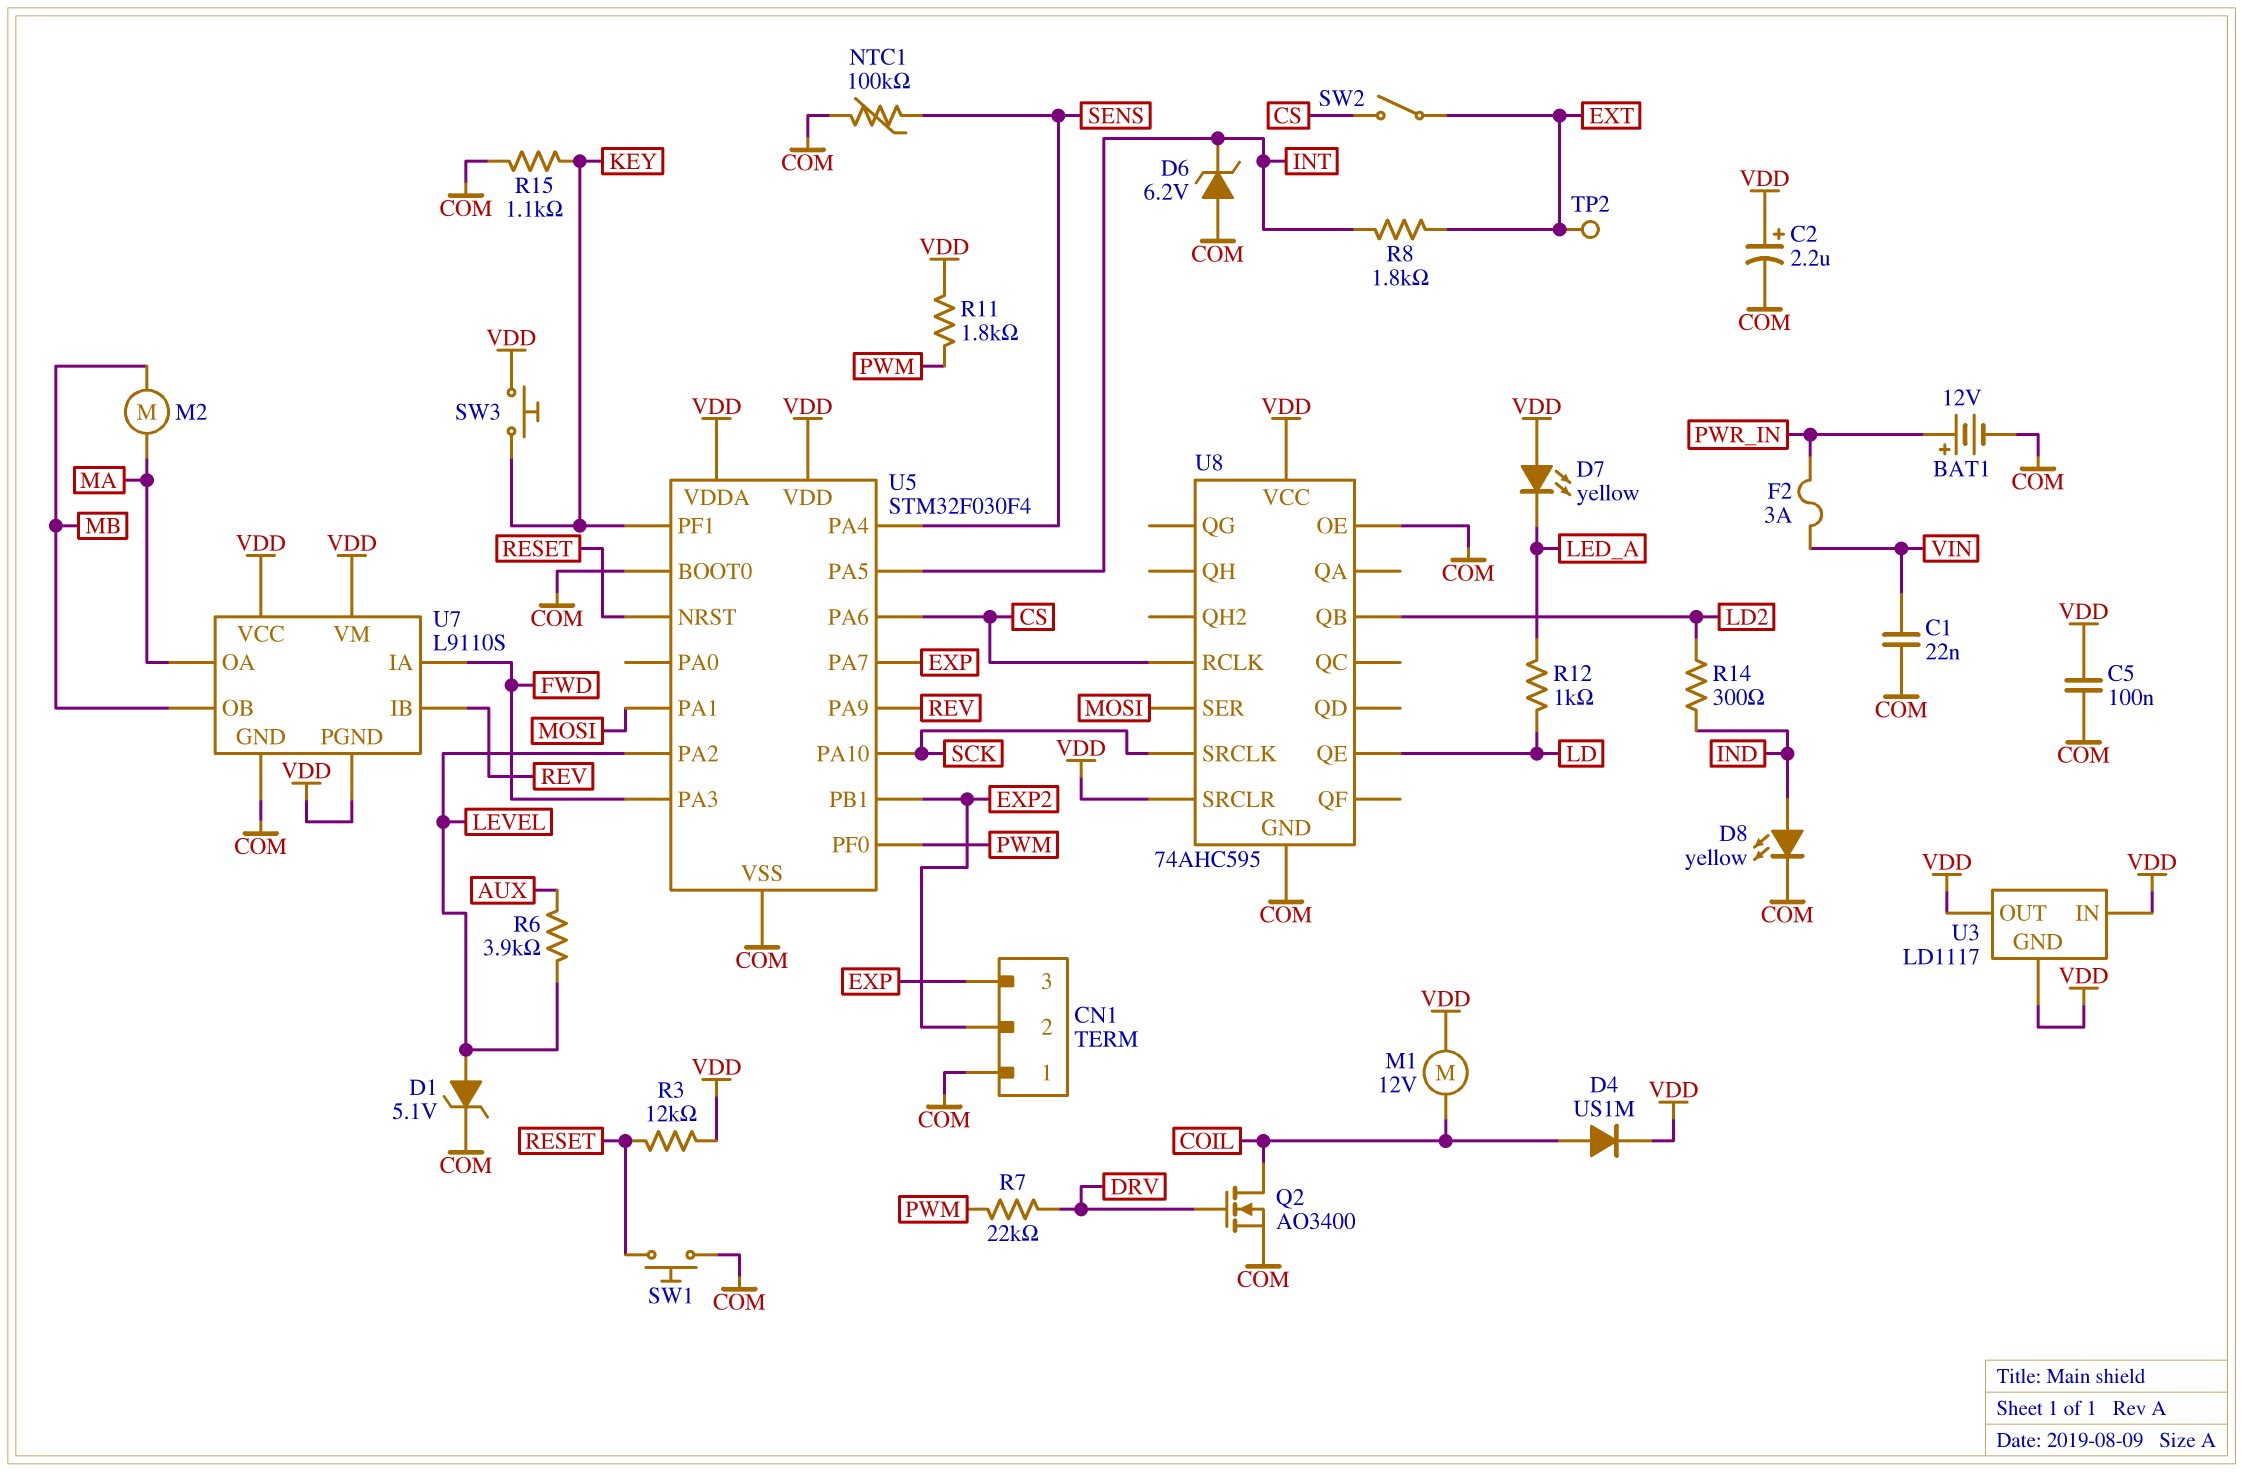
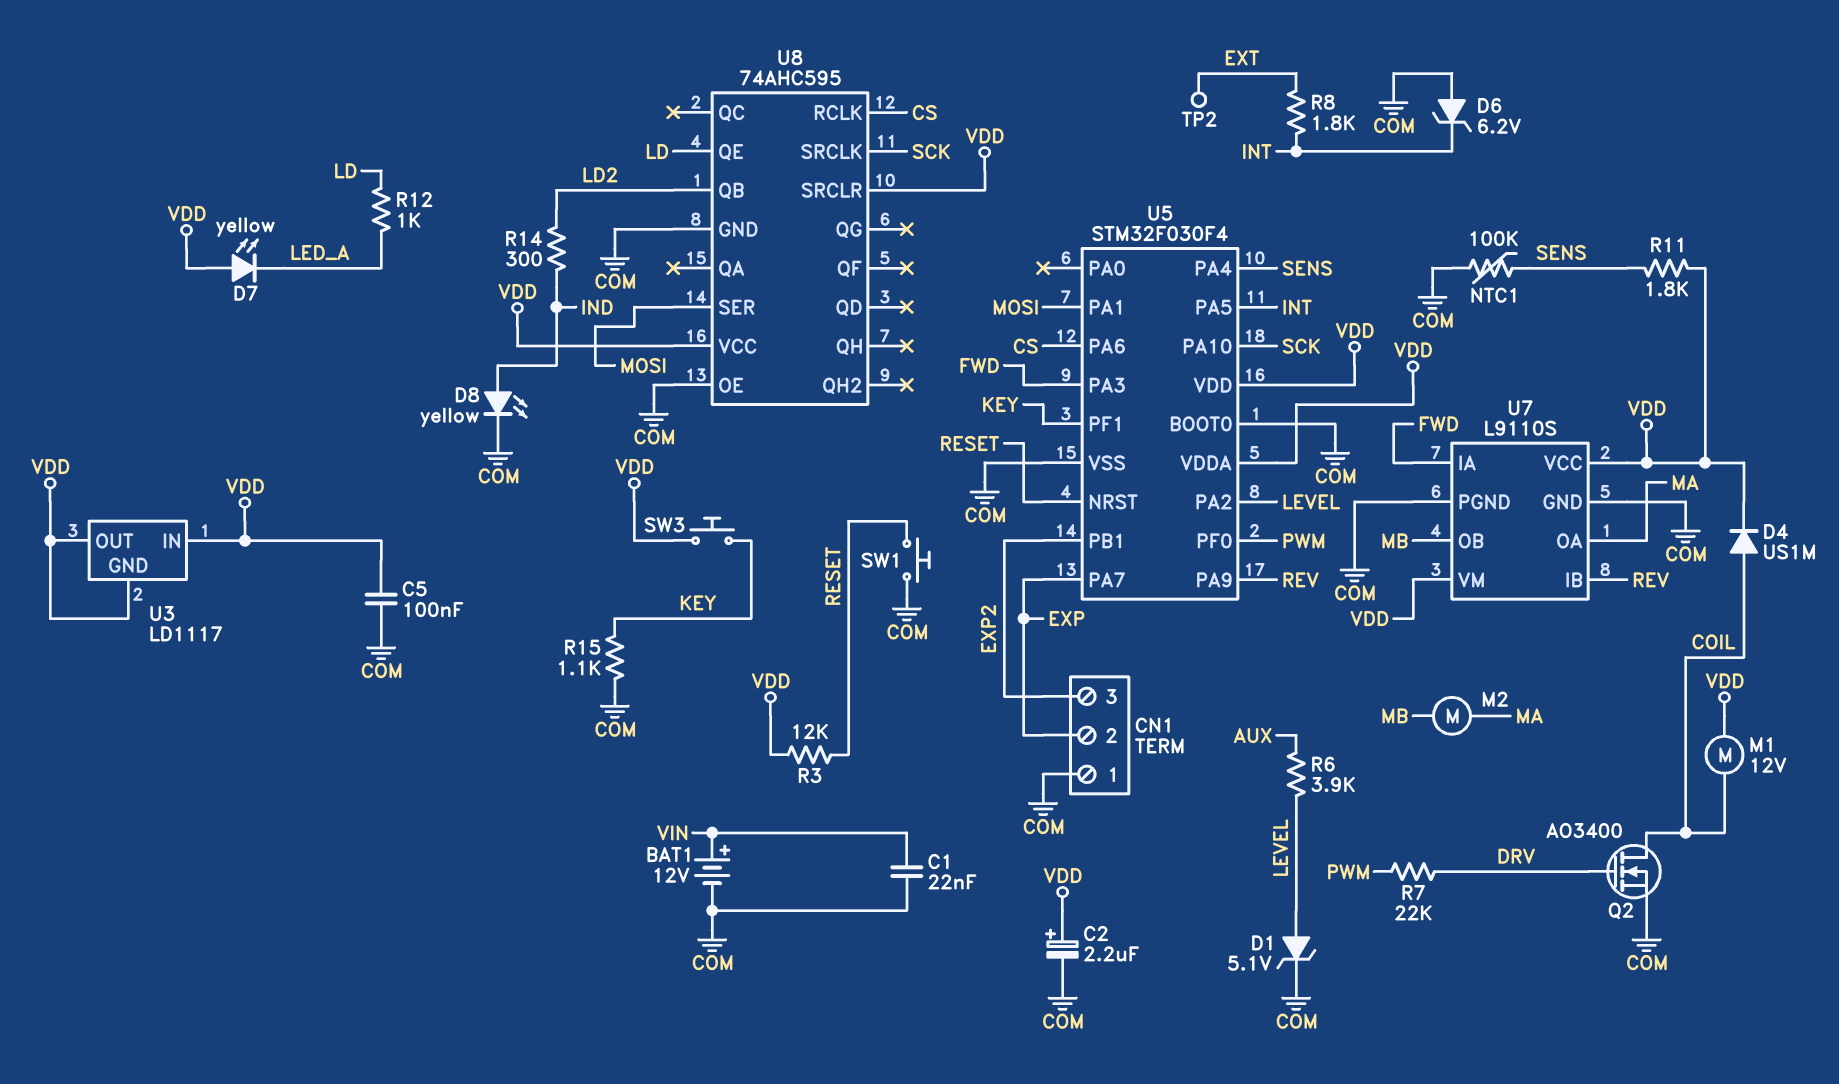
BAT1: 12V (plus PWR_IN, minus COM) -> 12V (plus VIN, minus COM)
CN1 pin 2: EXP2 -> EXP
CN1 pin 3: EXP -> EXP2
F2: 3A (PWR_IN, VIN) -> none
R11: 1.8k (PWM, VDD) -> 1.8k (SENS, VDD)
SW2: switch (CS, EXT) -> none
U7 pin PGND: VDD -> COM

